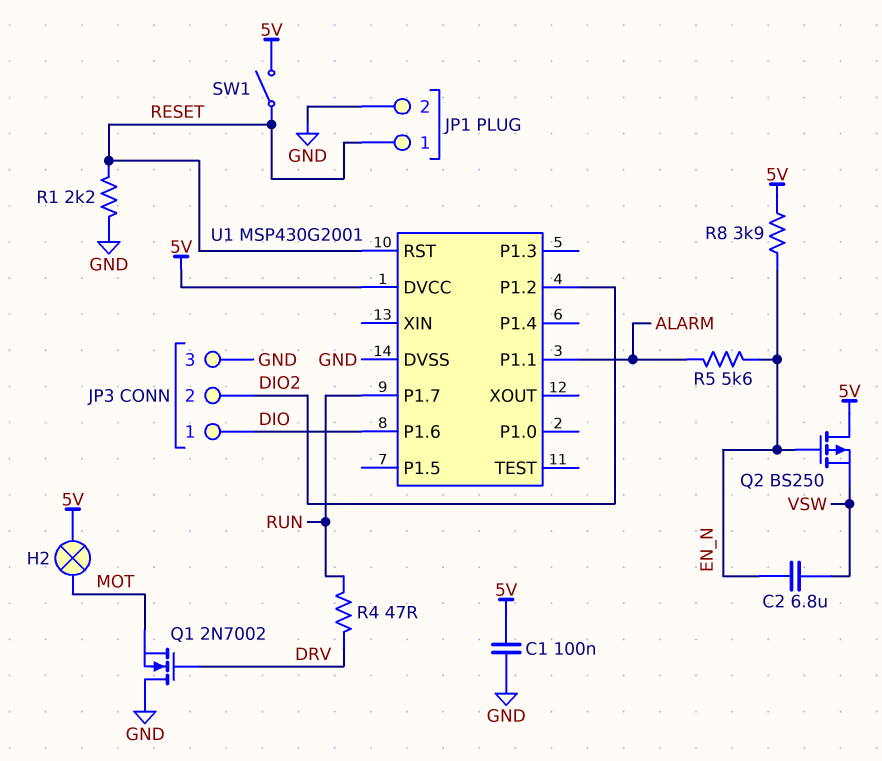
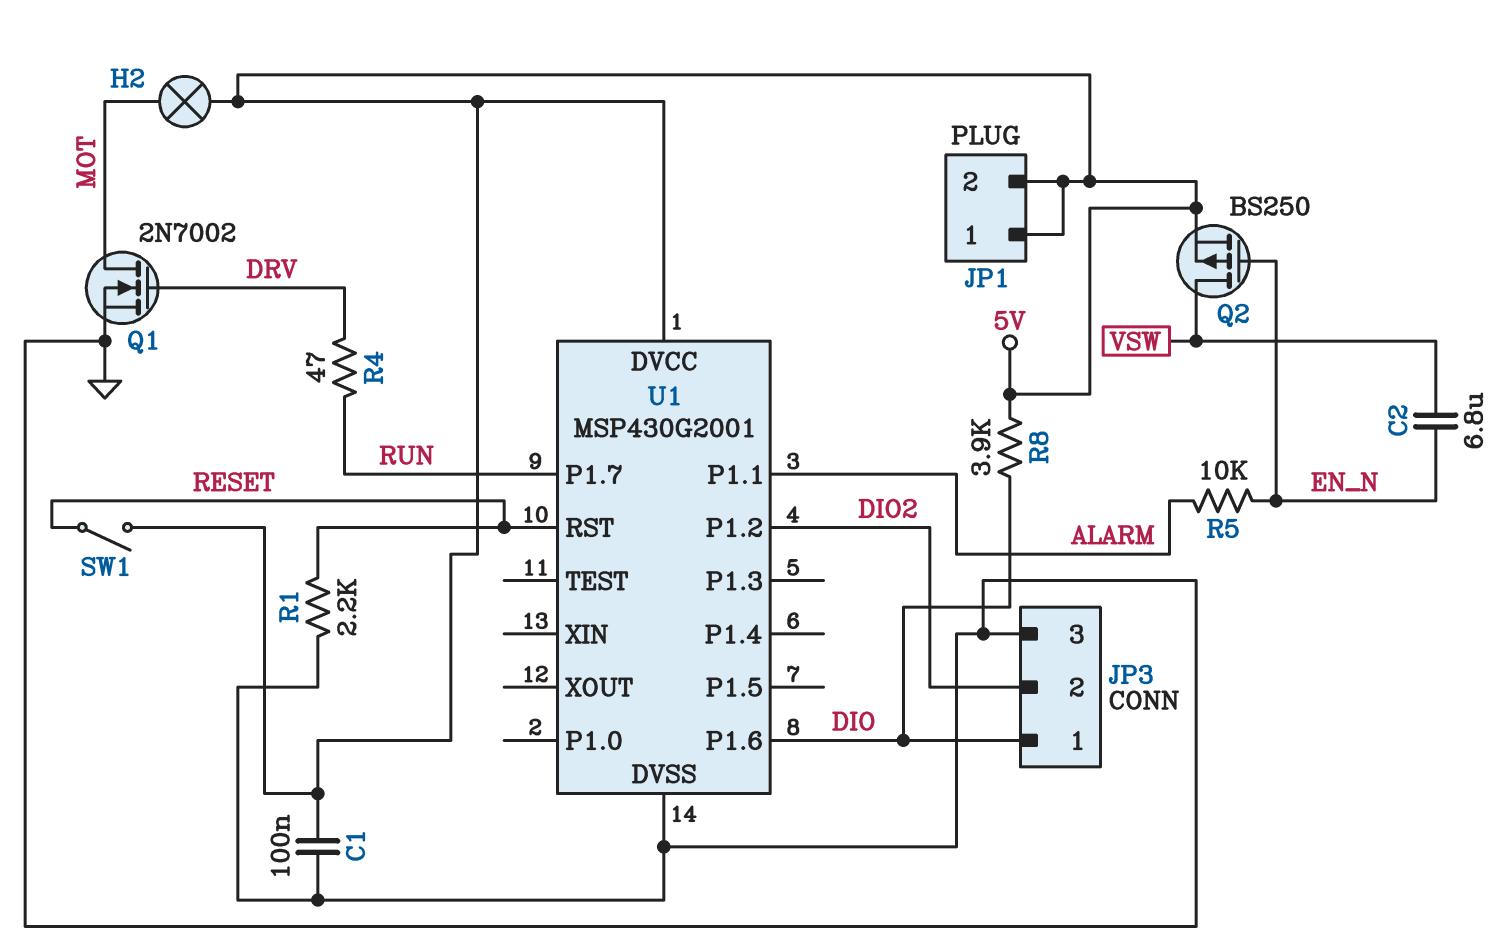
JP1 pin 1: RESET -> 5V
JP1 pin 2: GND -> 5V
Q1: NMOS 2N7002 (G DRV, D GND, S MOT) -> NMOS 2N7002 (G DRV, D MOT, S GND)
Q2: PMOS BS250 (G EN_N, D 5V, S VSW) -> PMOS BS250 (G EN_N, D VSW, S 5V)
R5: 5.6k (ALARM, EN_N) -> 10k (ALARM, EN_N)
R8: 3.9k (5V, EN_N) -> 3.9k (5V, DIO)

